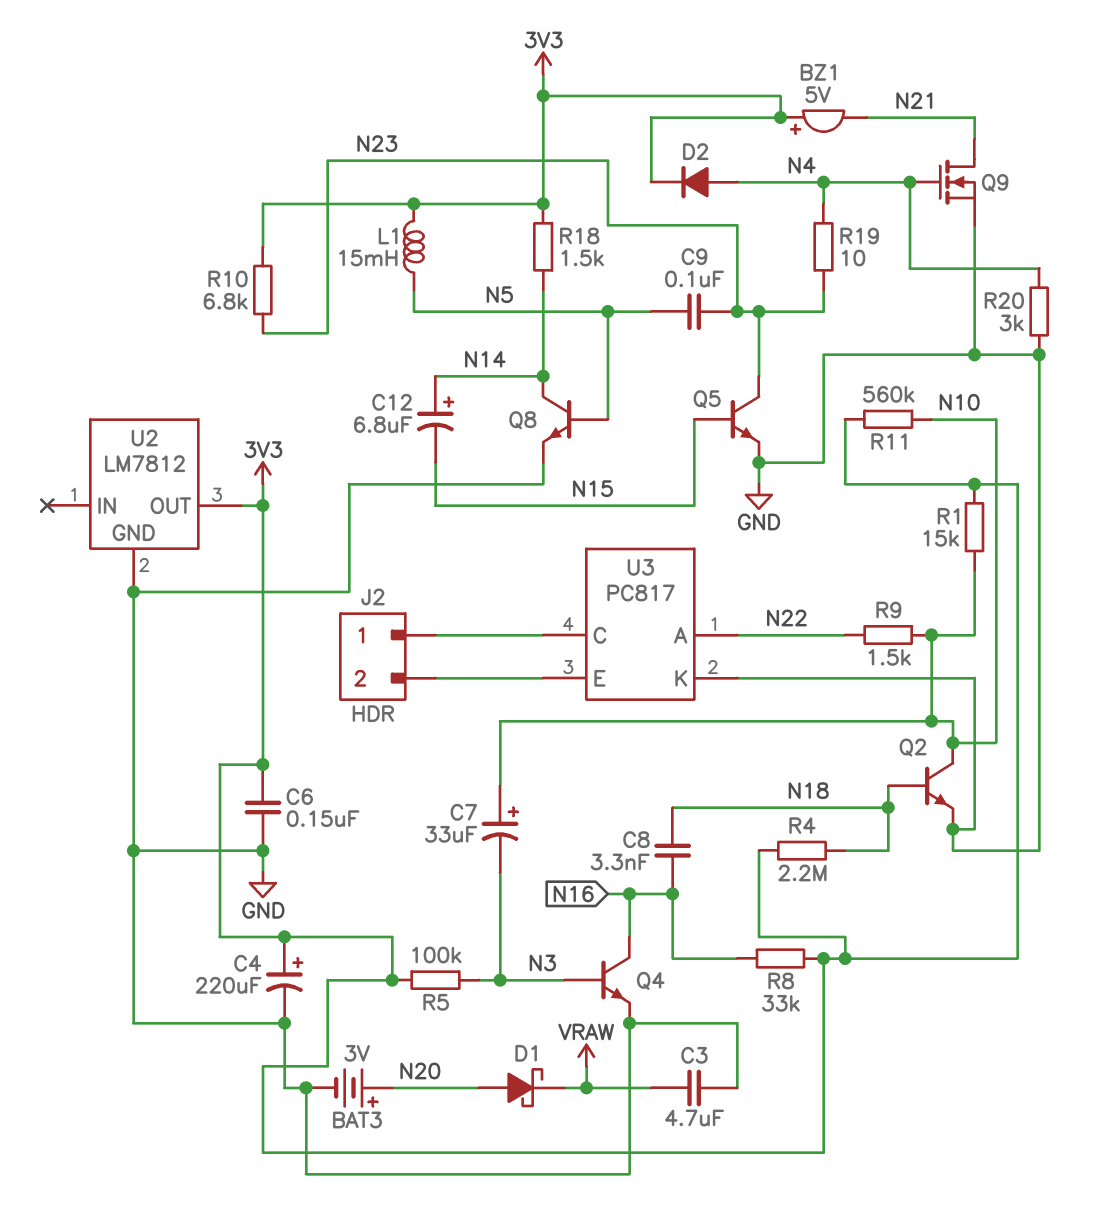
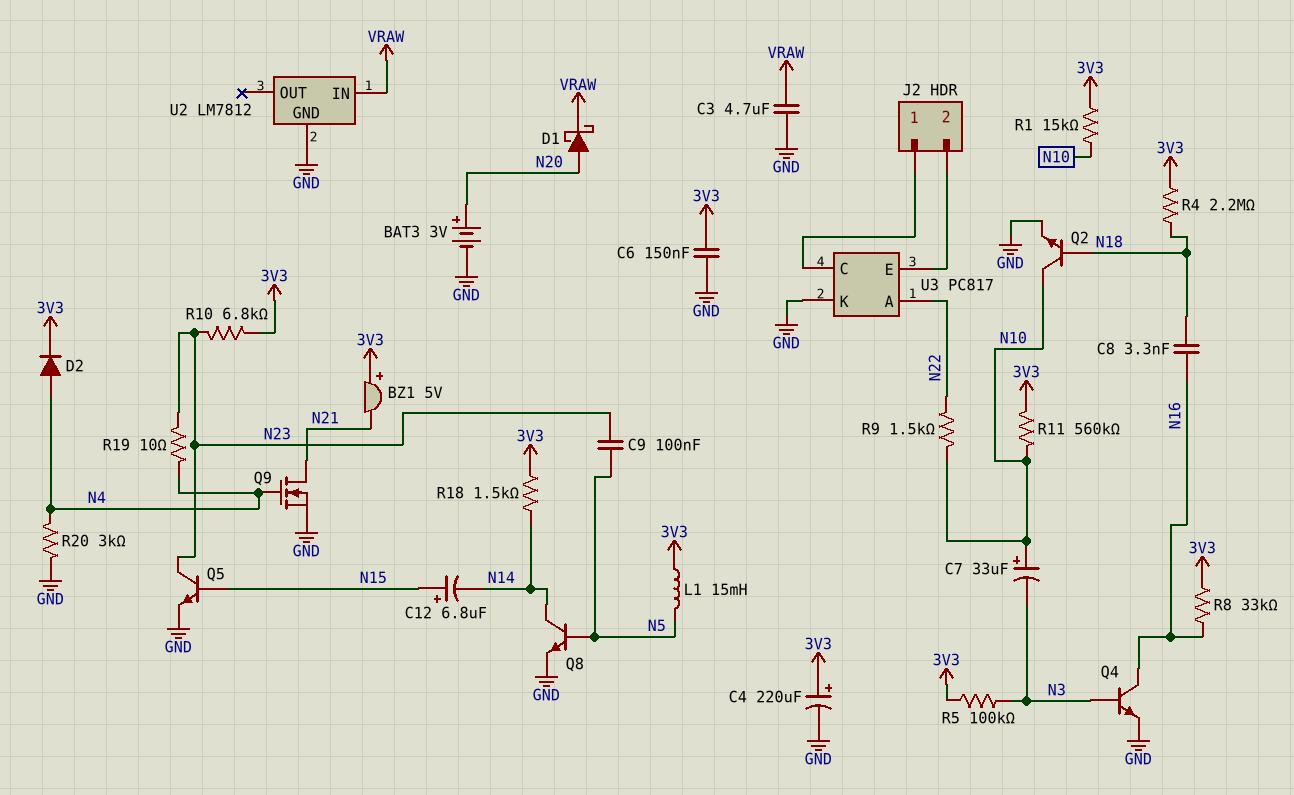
C12: 6.8uF (plus N14, minus N15) -> 6.8uF (plus N15, minus N14)
U2 pin IN: none -> VRAW
U2 pin OUT: 3V3 -> none

